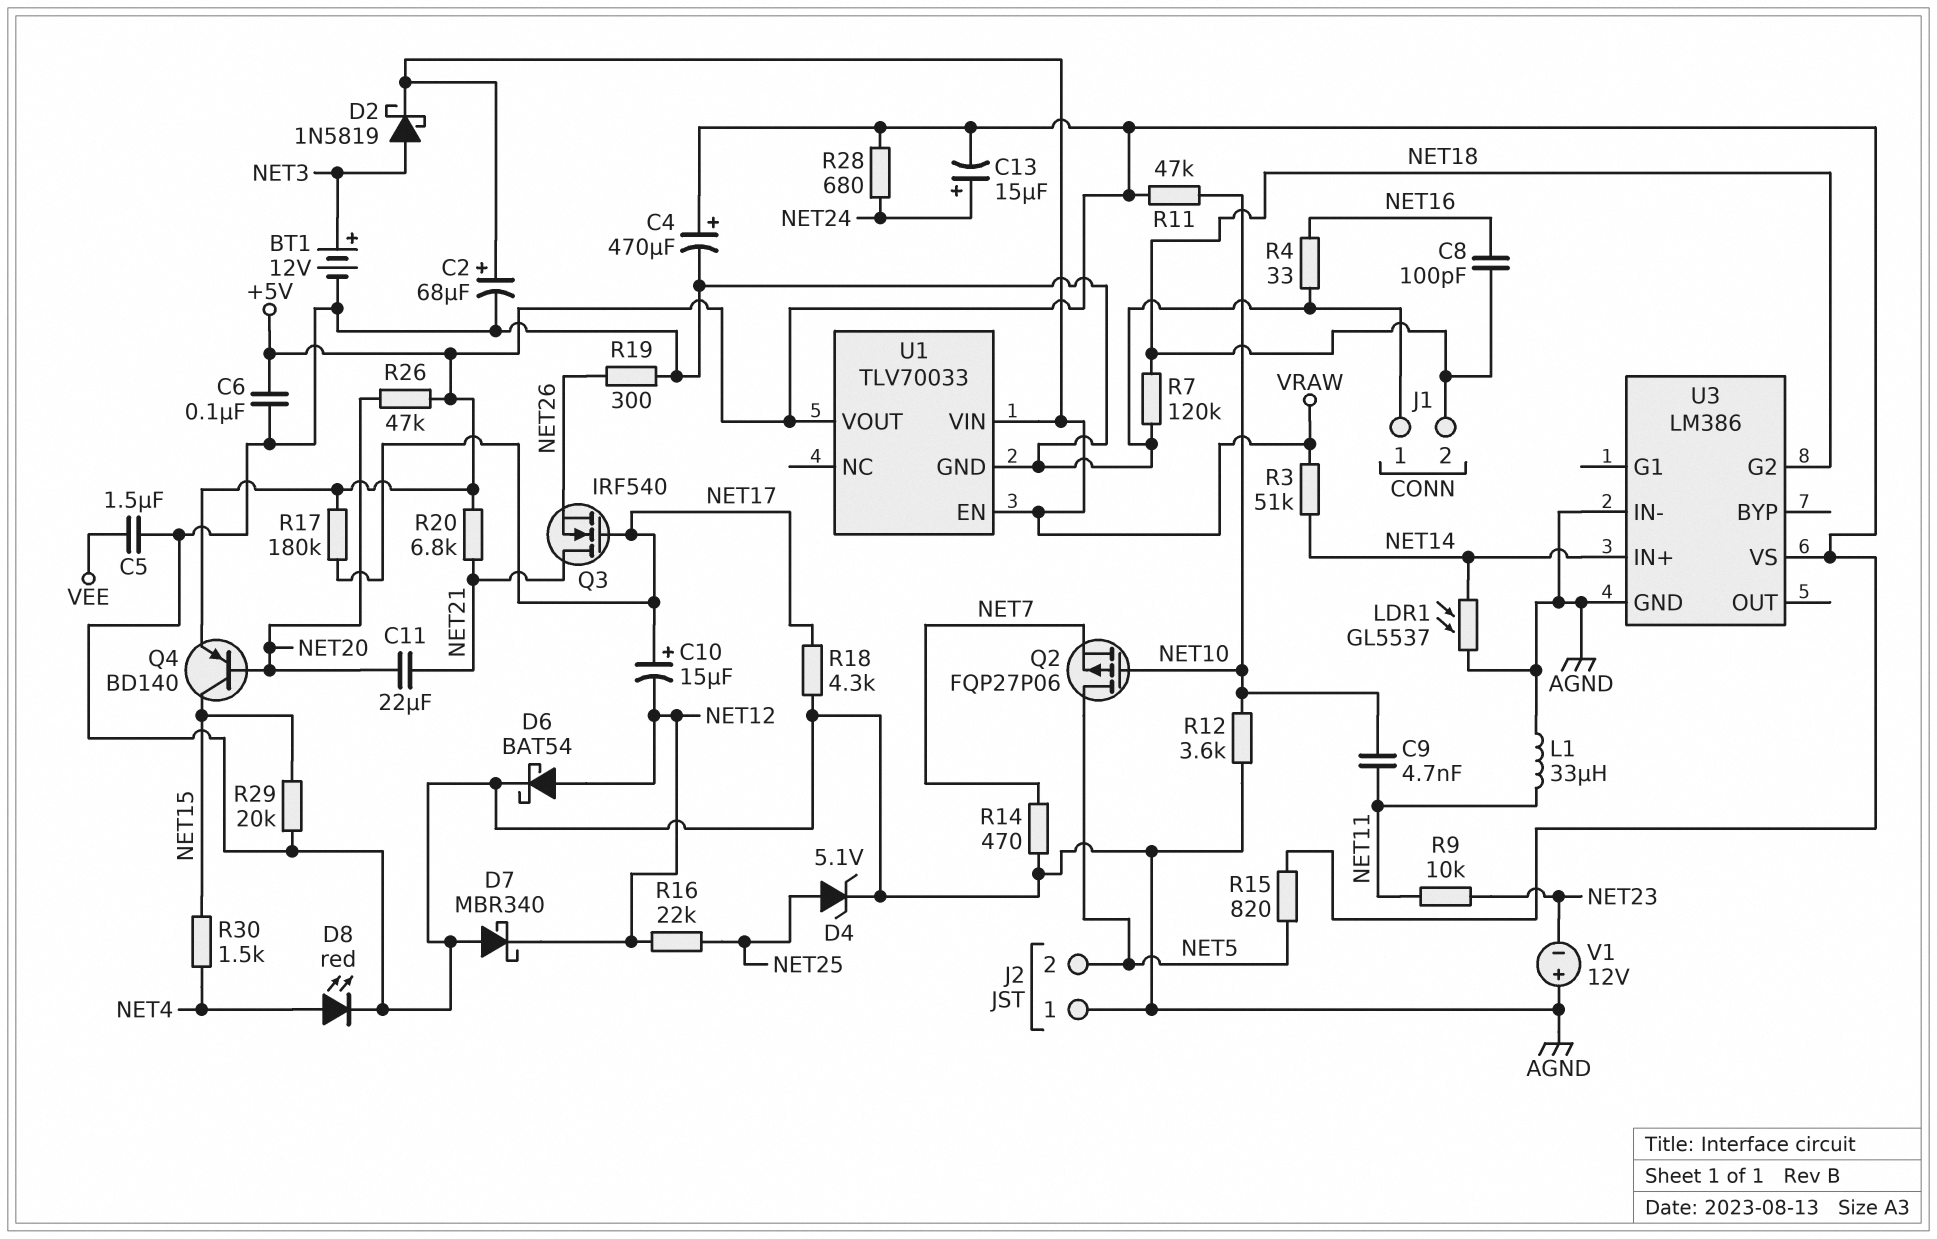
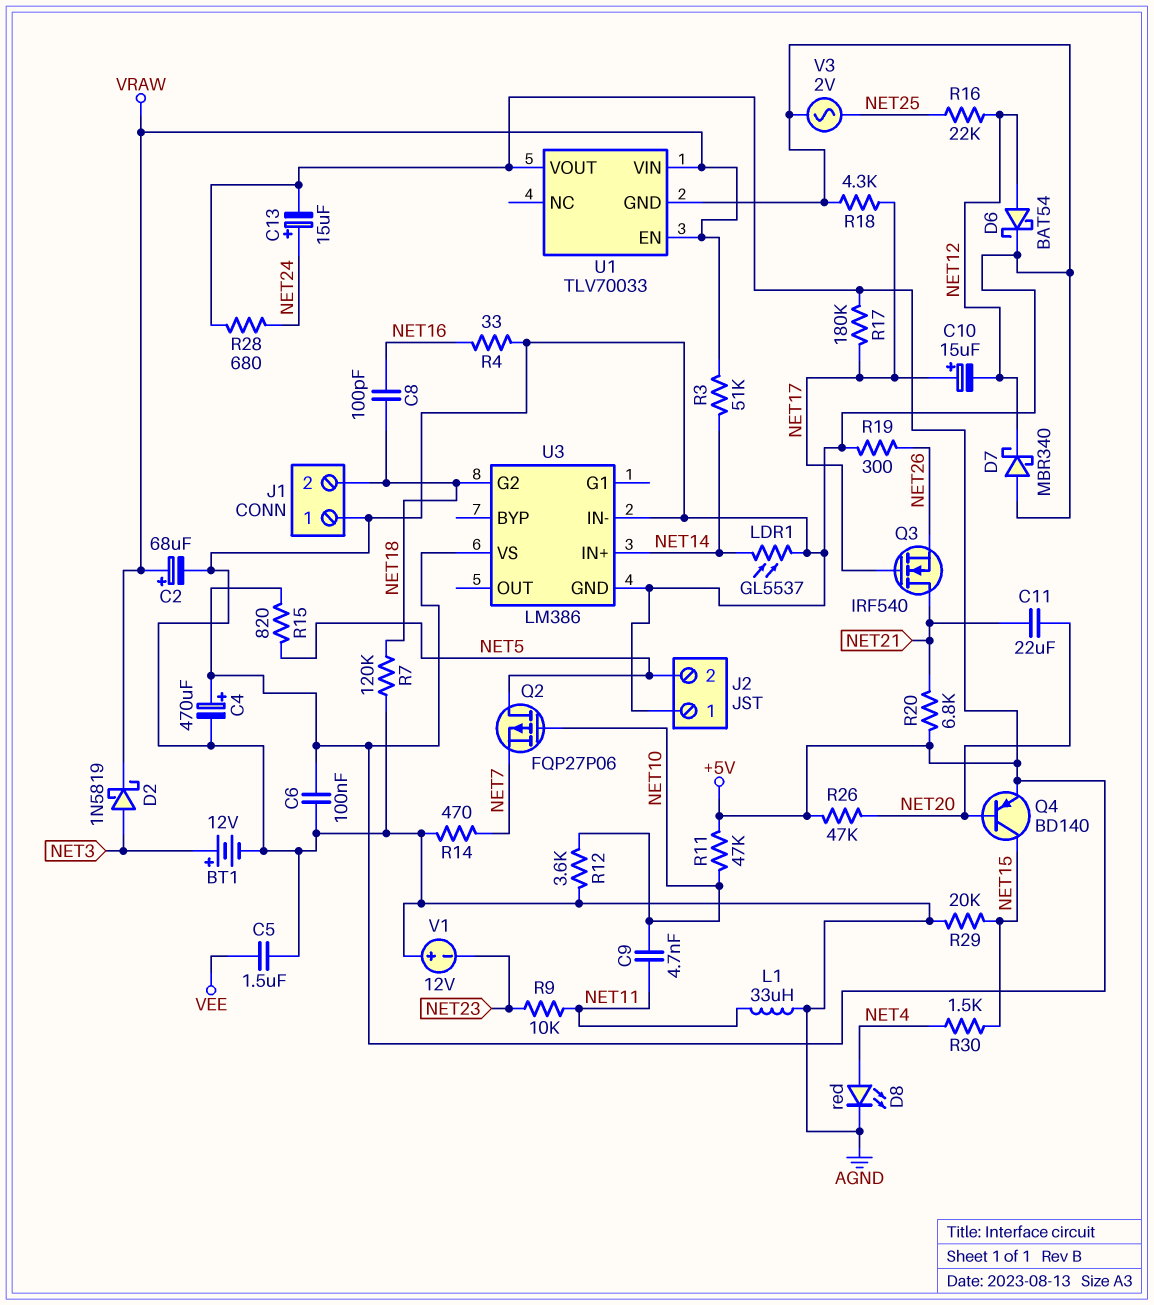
D4: zener 5.1V (A NET25, K AGND) -> none
V3: none -> AC 2V (AGND, NET25)

